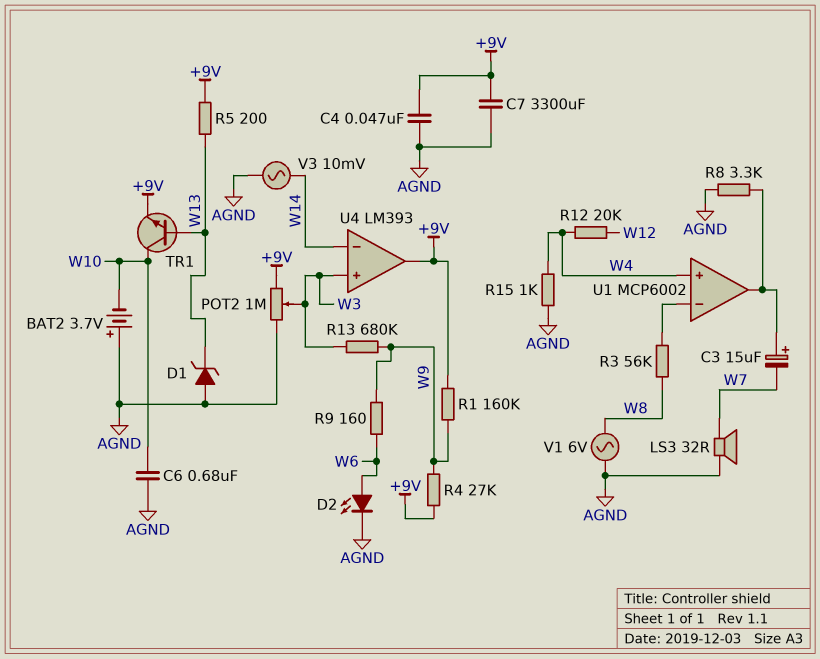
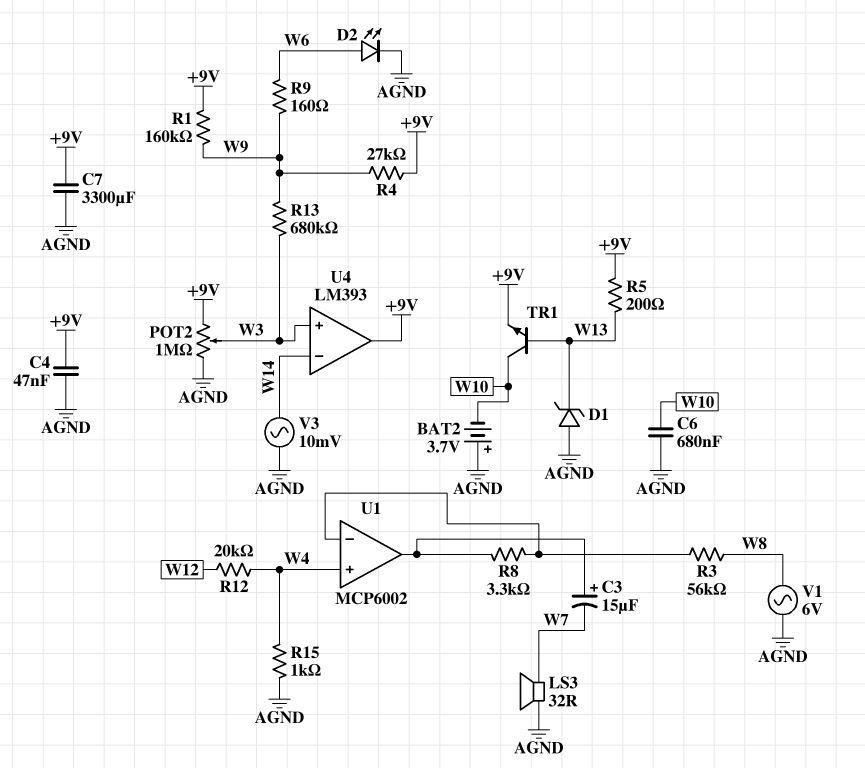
R8: 3.3k (AGND, U1/out) -> 3.3k (U1/in-, U1/out)

